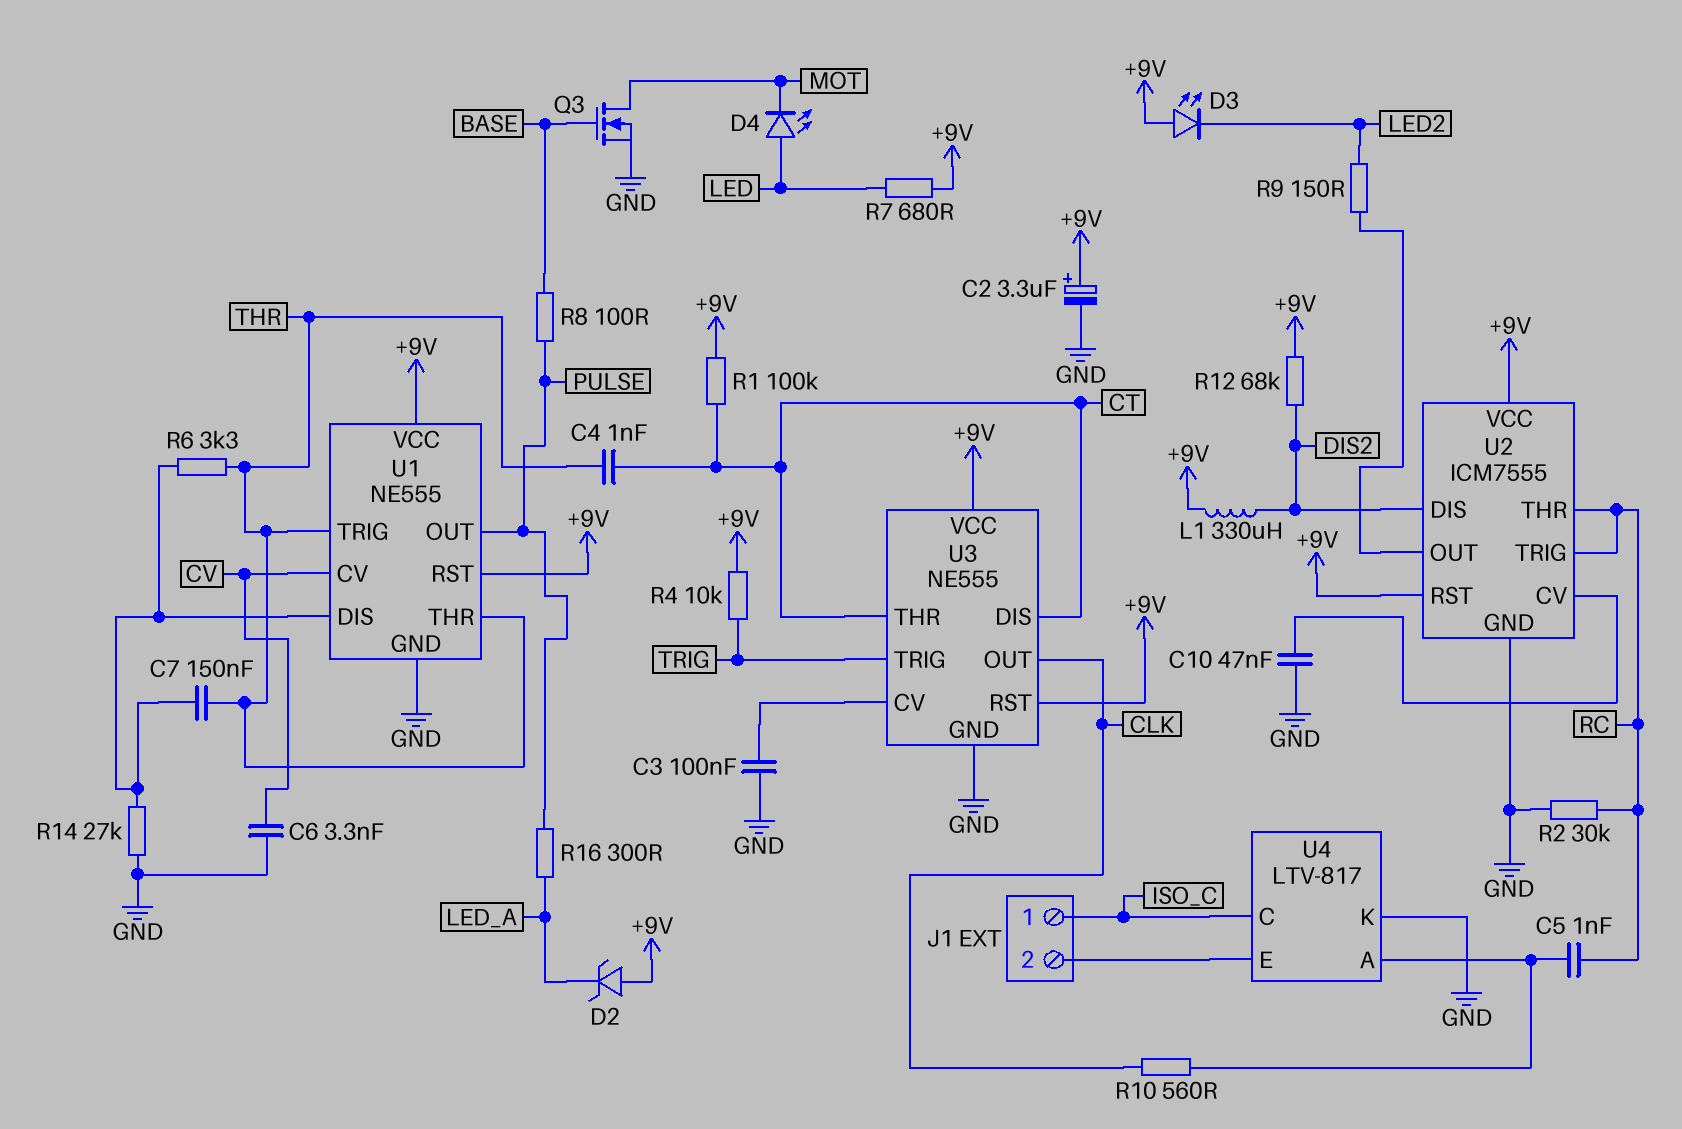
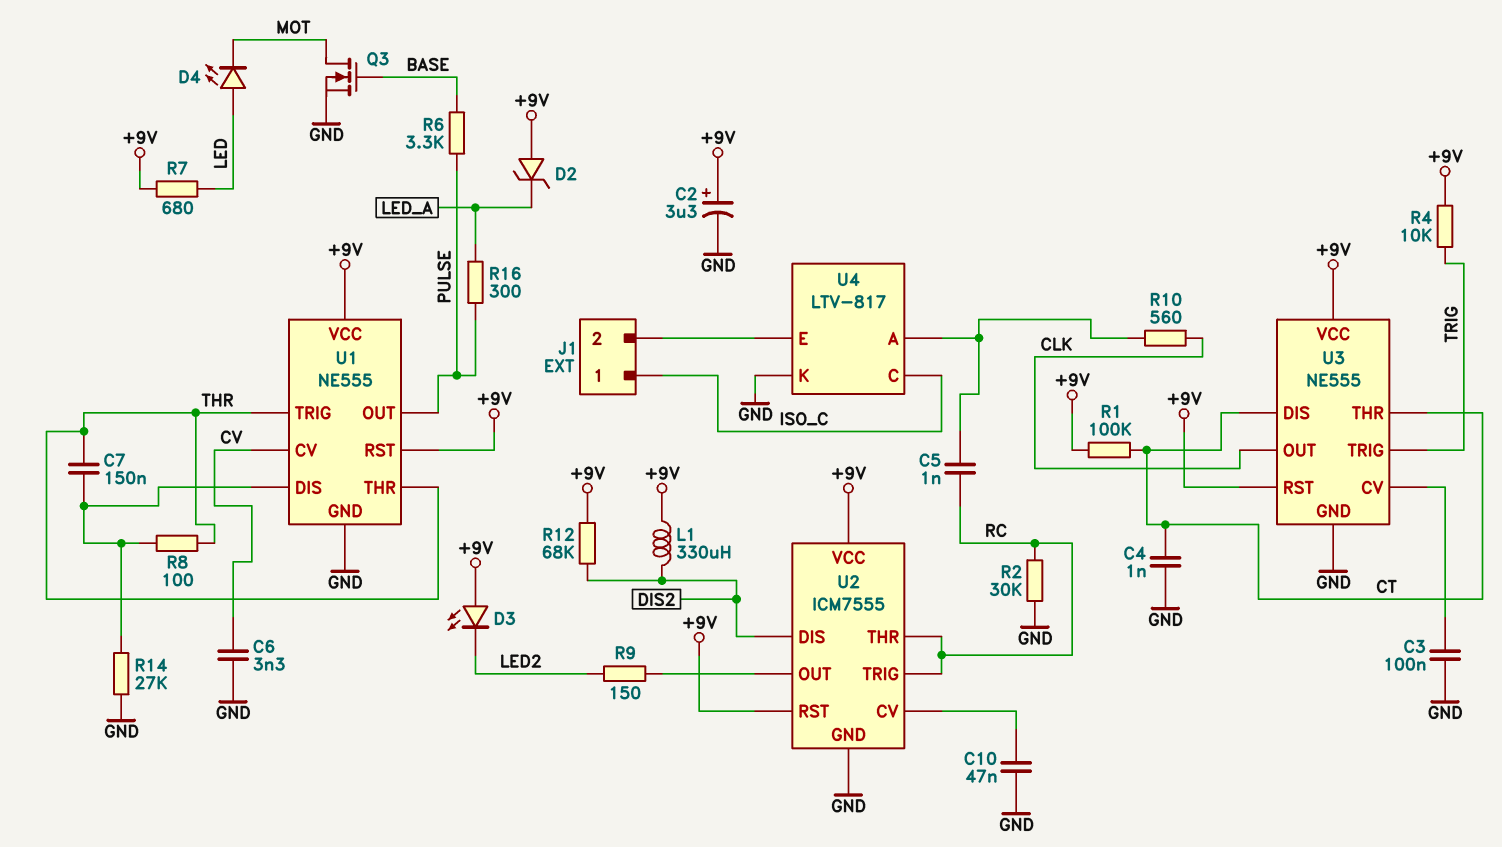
C4: 1nF (CT, THR) -> 1nF (CT, GND)
R6: 3.3k (THR, U1/DIS) -> 3.3k (BASE, PULSE)
R8: 100 (BASE, PULSE) -> 100 (THR, U1/DIS)

